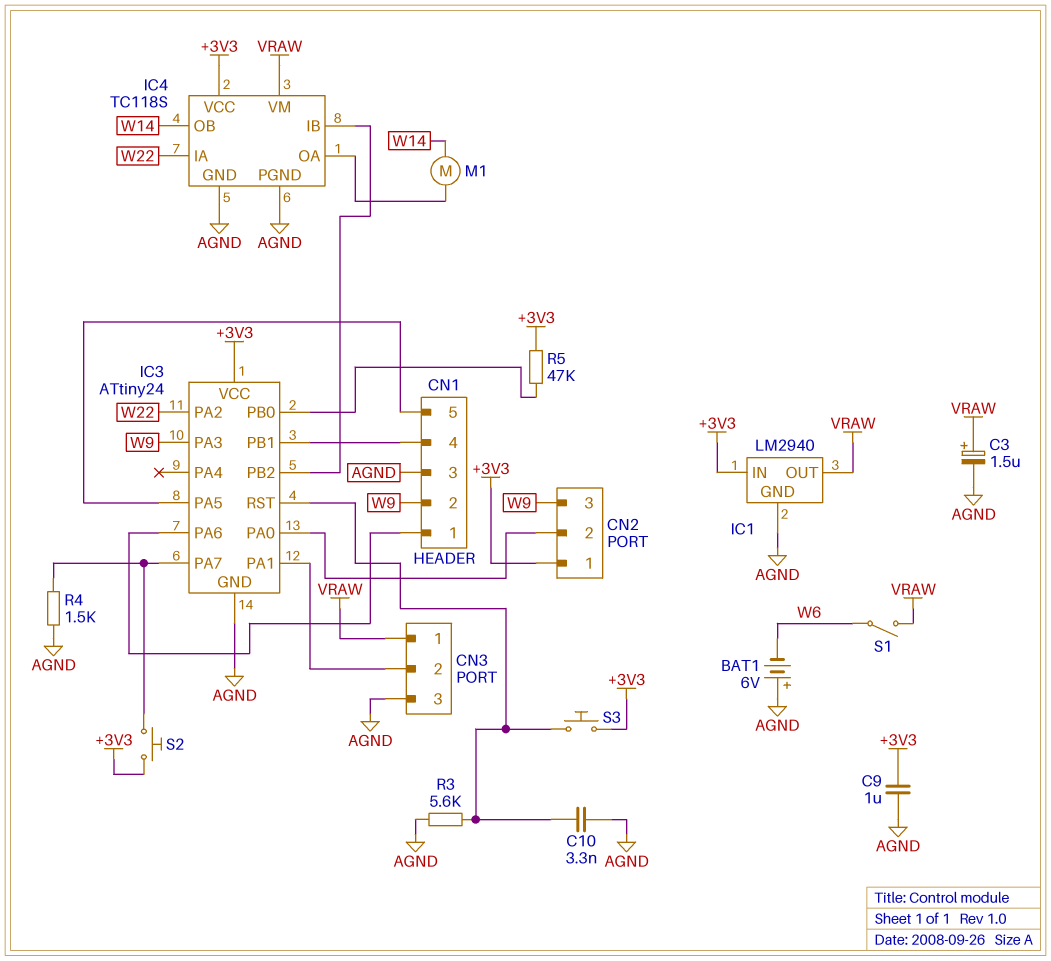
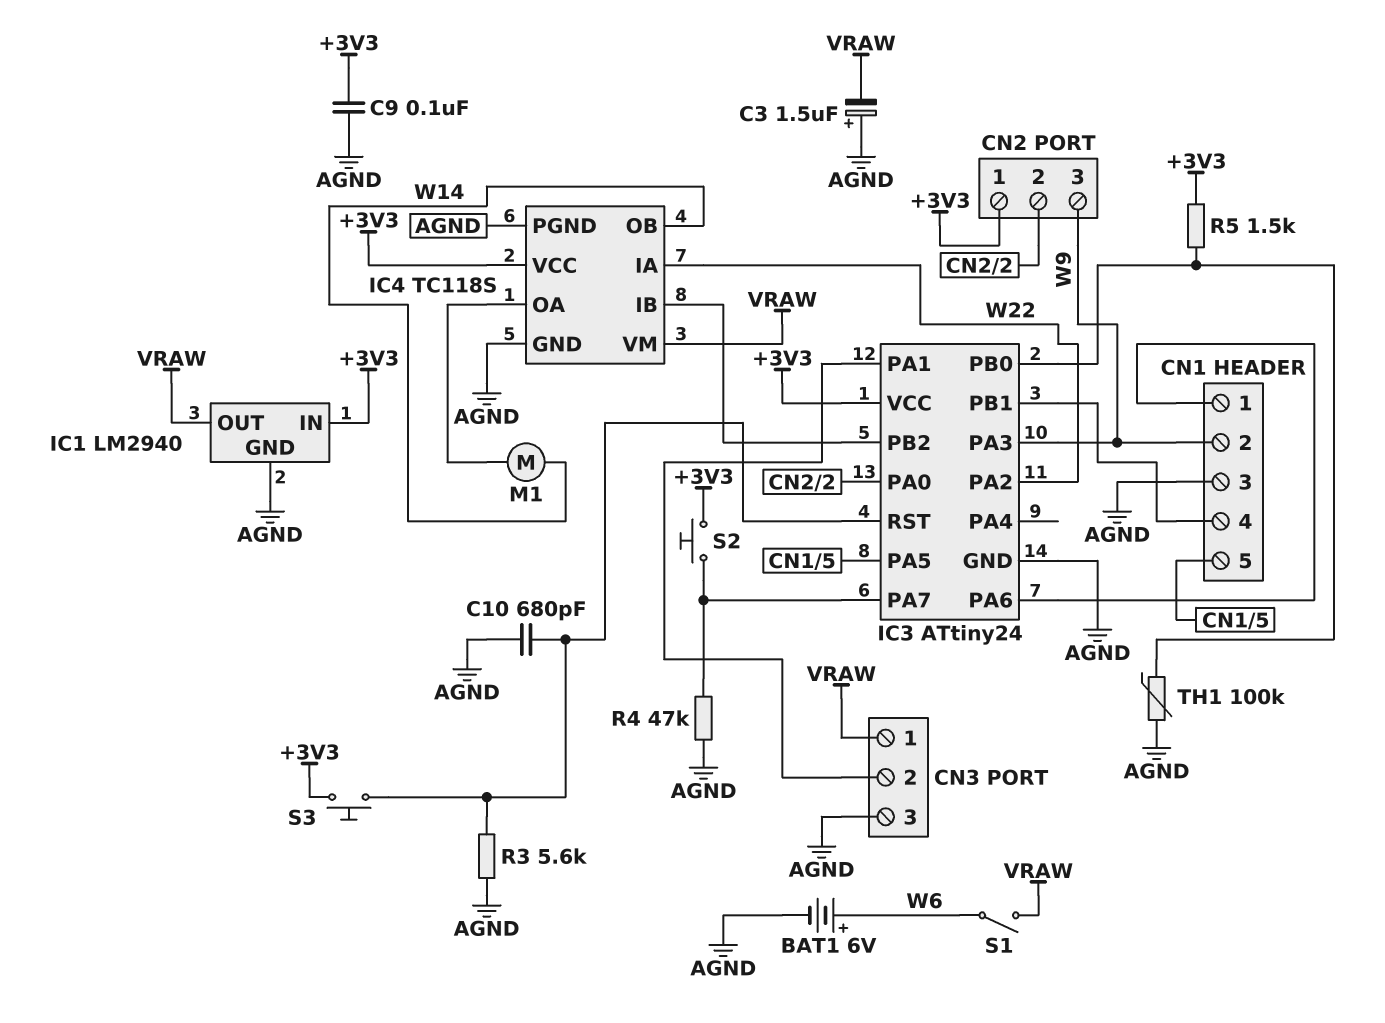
BAT1: 6V (plus AGND, minus W6) -> 6V (plus W6, minus AGND)
C3: 1.5uF (plus VRAW, minus AGND) -> 1.5uF (plus AGND, minus VRAW)
C9: 1uF (+3V3, AGND) -> 100nF (+3V3, AGND)
C10: 3.3nF (AGND, IC3/RST) -> 680pF (AGND, IC3/RST)
R4: 1.5k (AGND, IC3/PA7) -> 47k (AGND, IC3/PA7)
R5: 47k (+3V3, IC3/PB0) -> 1.5k (+3V3, IC3/PB0)
TH1: none -> 100k (AGND, IC3/PB0)

